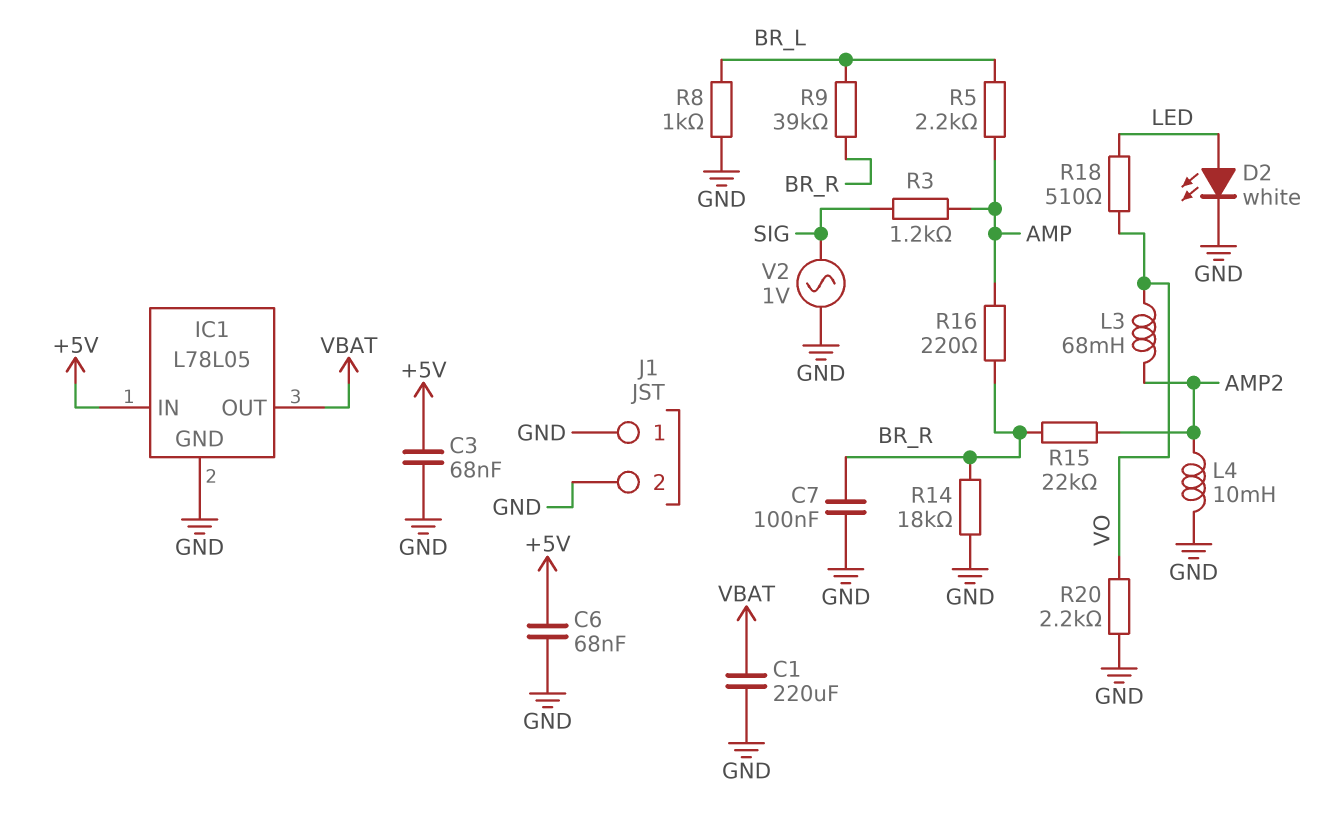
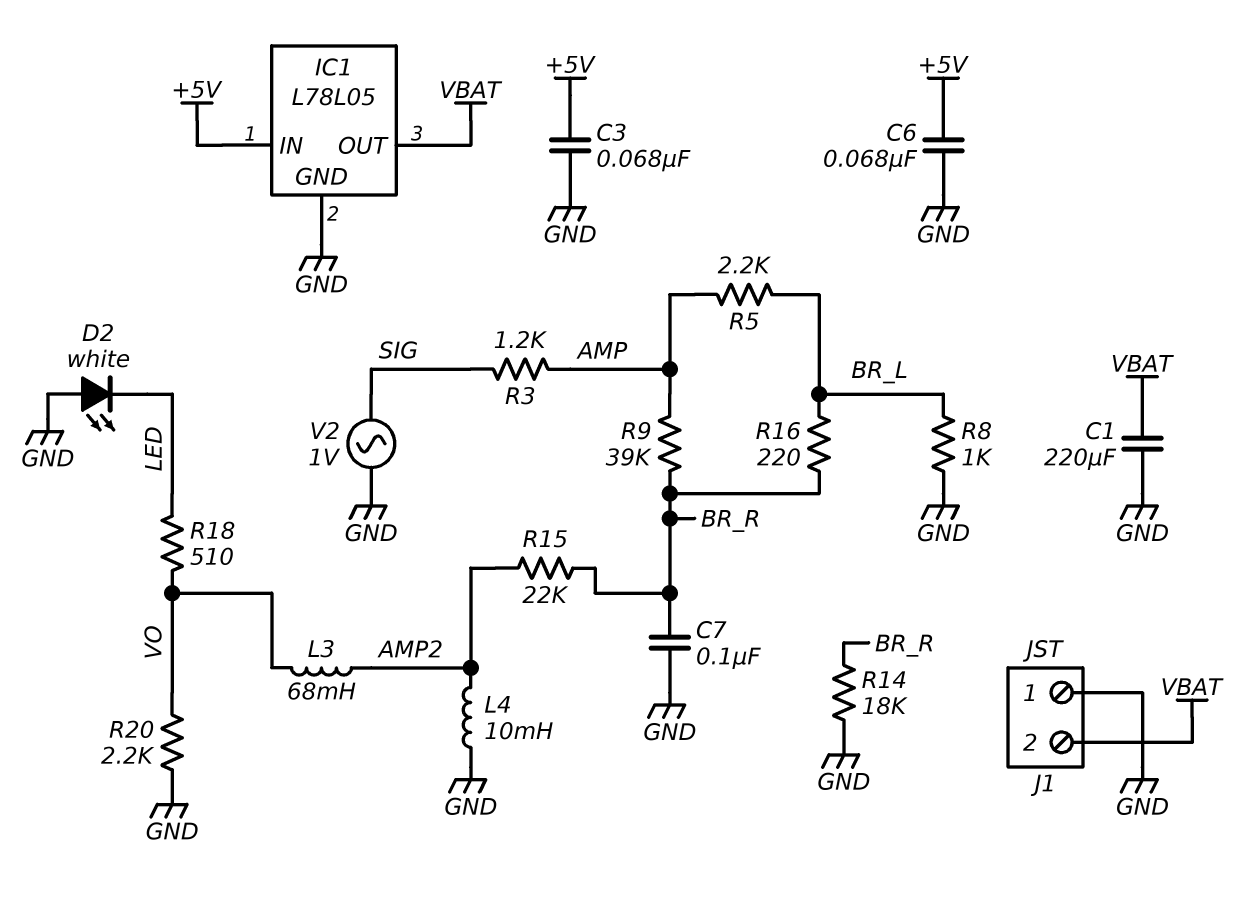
D2: LED white (A LED, K GND) -> LED white (A GND, K LED)
J1 pin 2: GND -> VBAT
R9: 39k (BR_L, BR_R) -> 39k (AMP, BR_R)
R16: 220 (AMP, BR_R) -> 220 (BR_L, BR_R)

